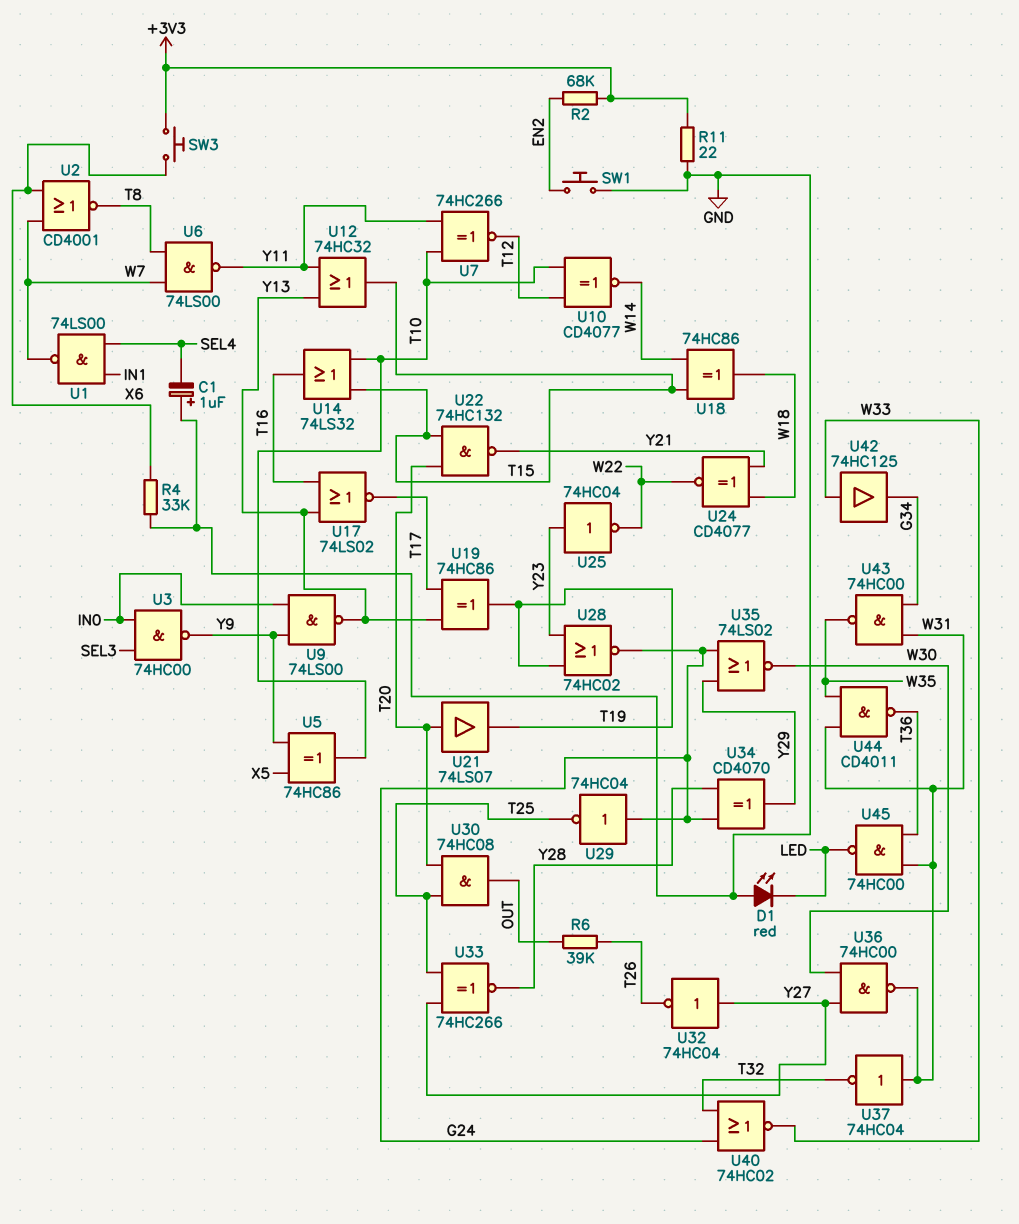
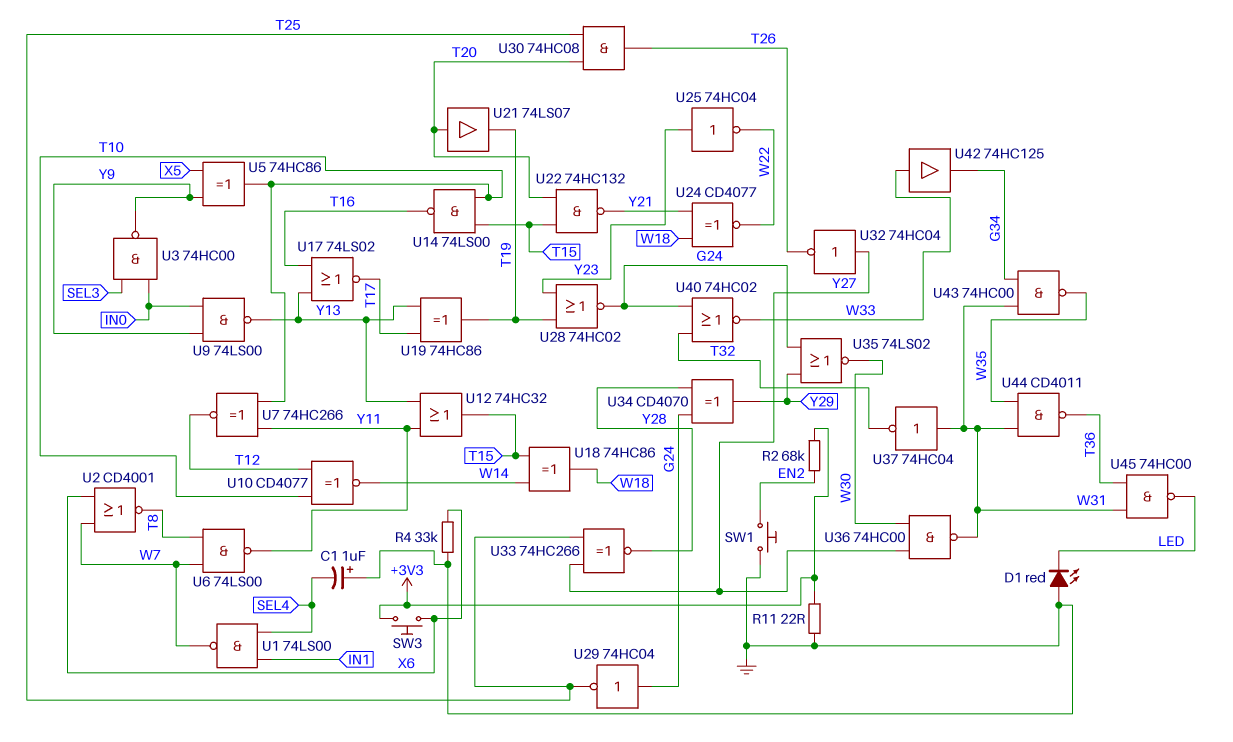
R6: 39k (OUT, T26) -> none
U14: OR 74LS32 (in T10, in T15, out T16) -> NAND 74LS00 (in T10, in T15, out T16)
U30: AND 74HC08 (in T20, in T25, out OUT) -> AND 74HC08 (in T20, in T25, out T26)

